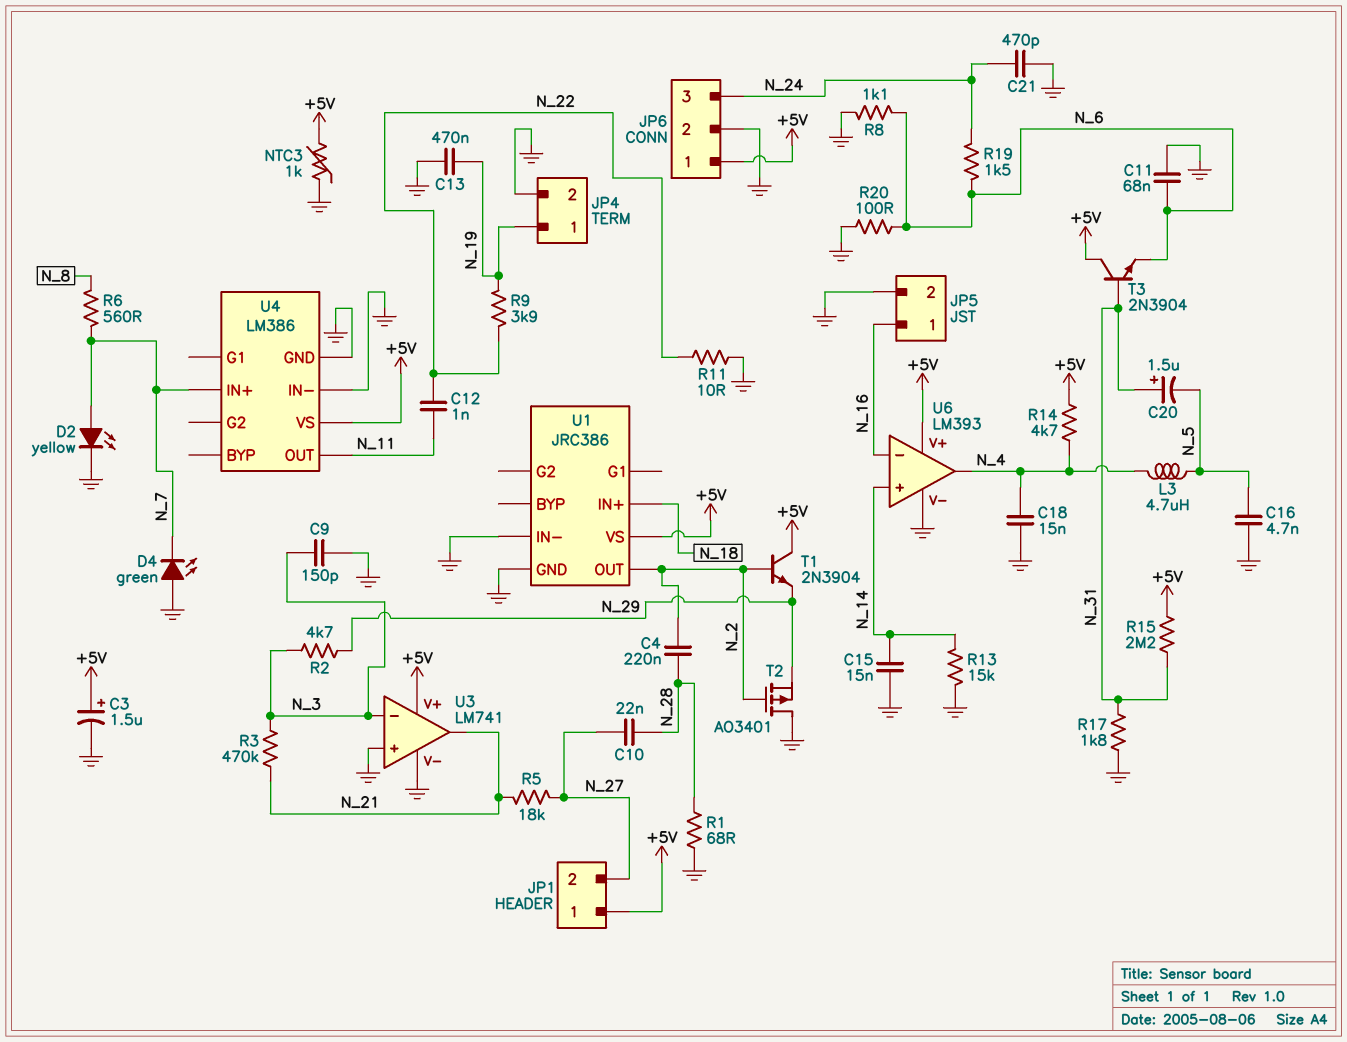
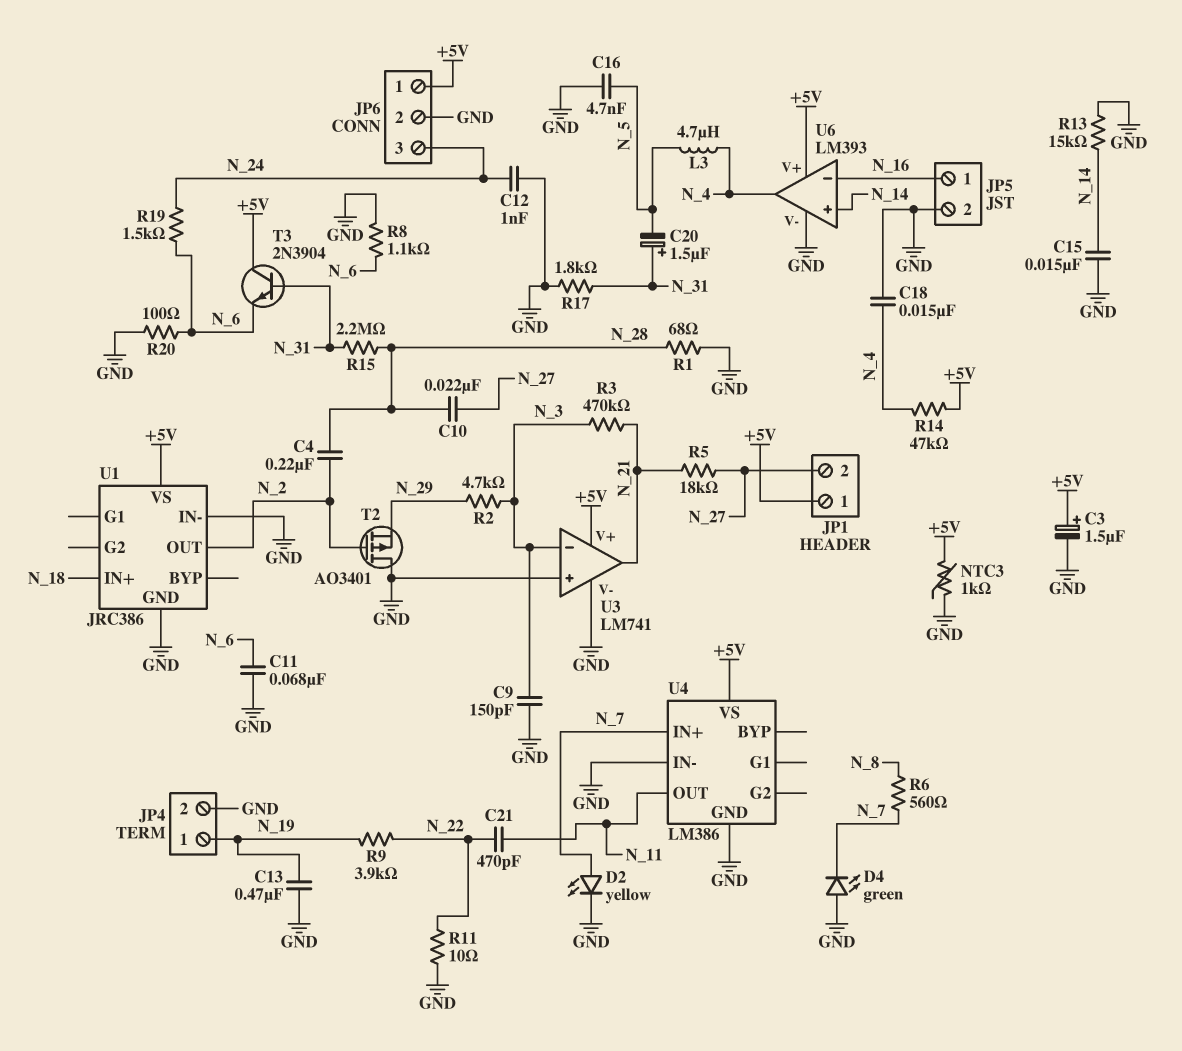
C12: 1nF (N_11, N_22) -> 1nF (GND, N_24)
C21: 470pF (GND, N_24) -> 470pF (N_11, N_22)
R14: 4.7k (+5V, N_4) -> 47k (+5V, N_4)
R15: 2.2M (+5V, N_31) -> 2.2M (N_28, N_31)
T1: NPN 2N3904 (B N_2, C +5V, E N_29) -> none

